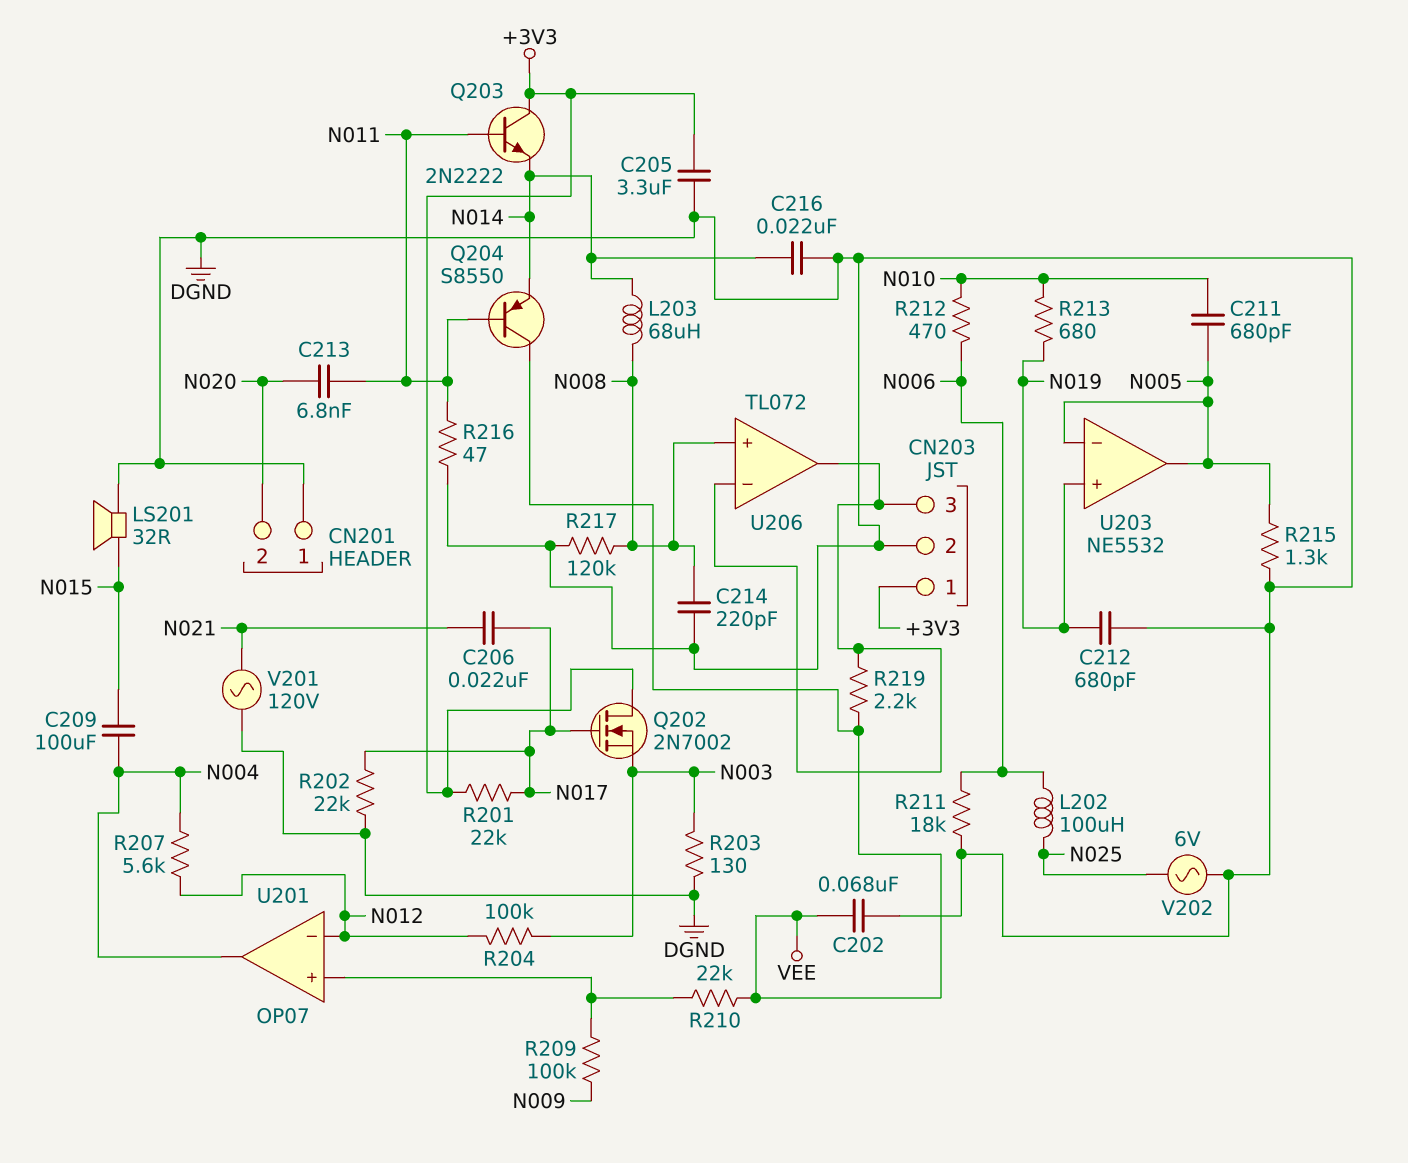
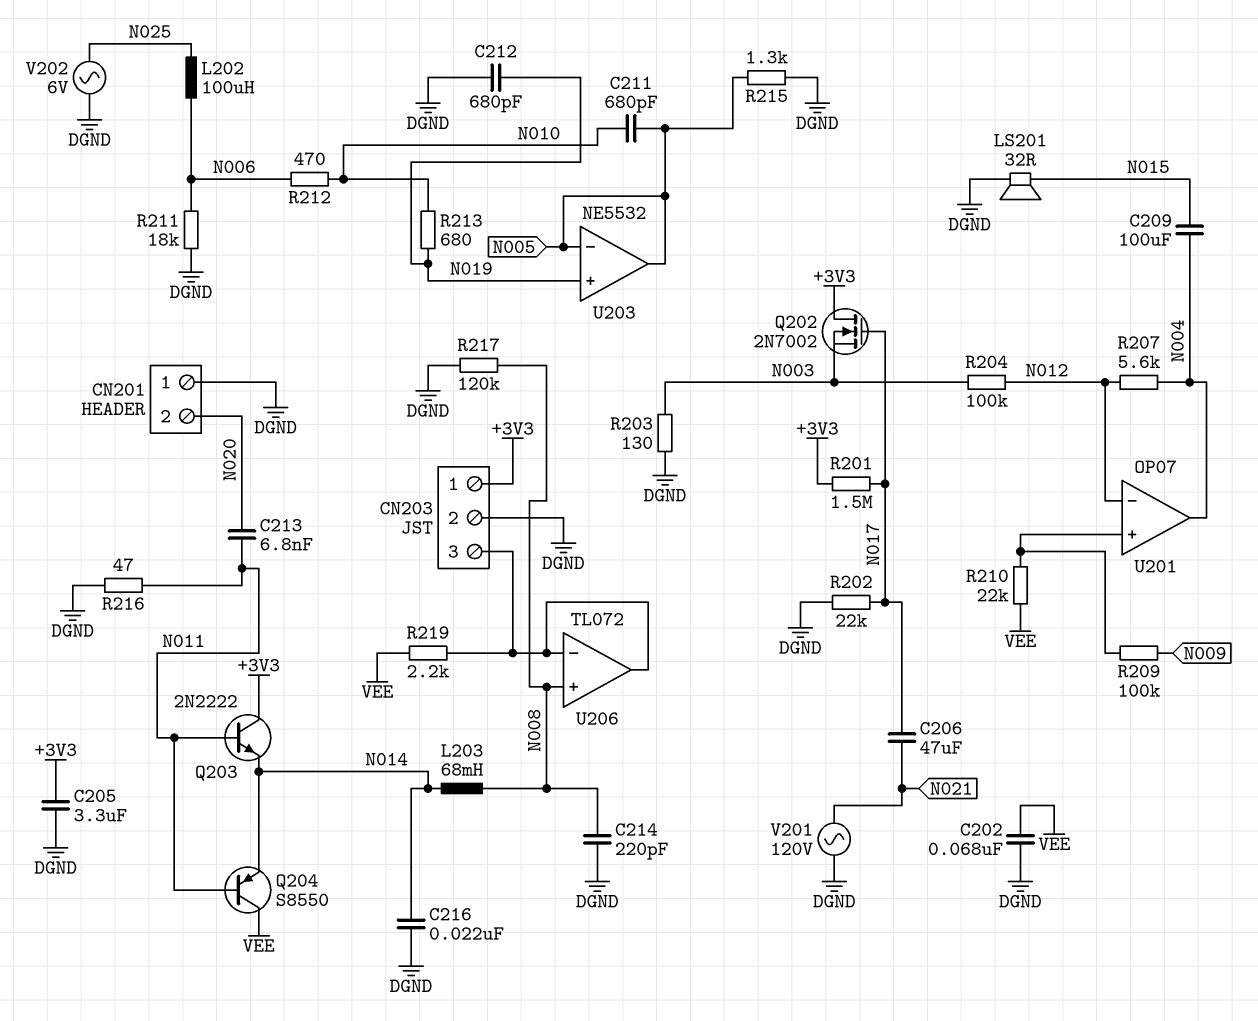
C206: 22nF (N017, N021) -> 47uF (N017, N021)
L203: 68uH (N008, N014) -> 68mH (N008, N014)
R201: 22k (+3V3, N017) -> 1.5M (+3V3, N017)

